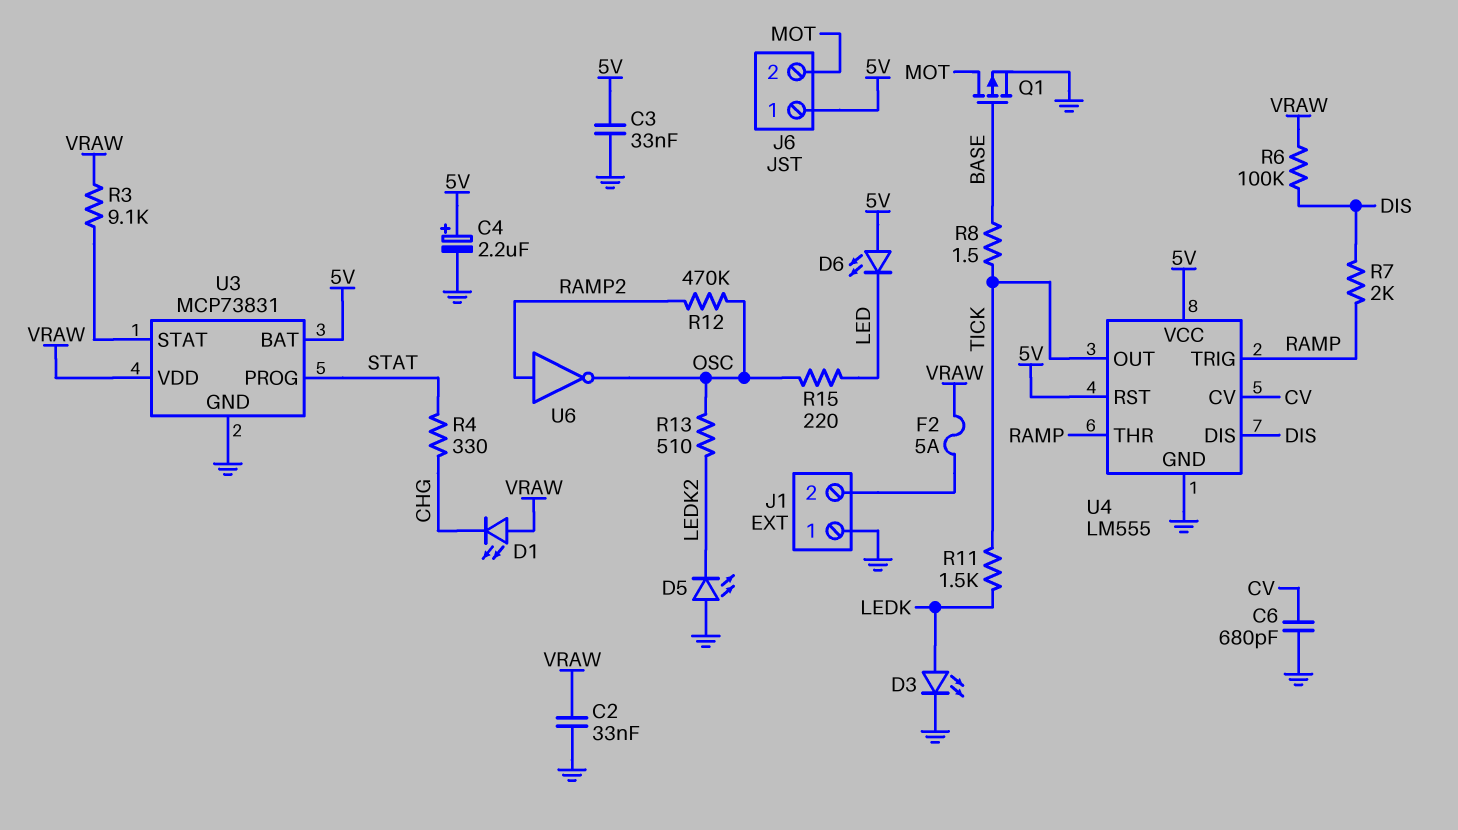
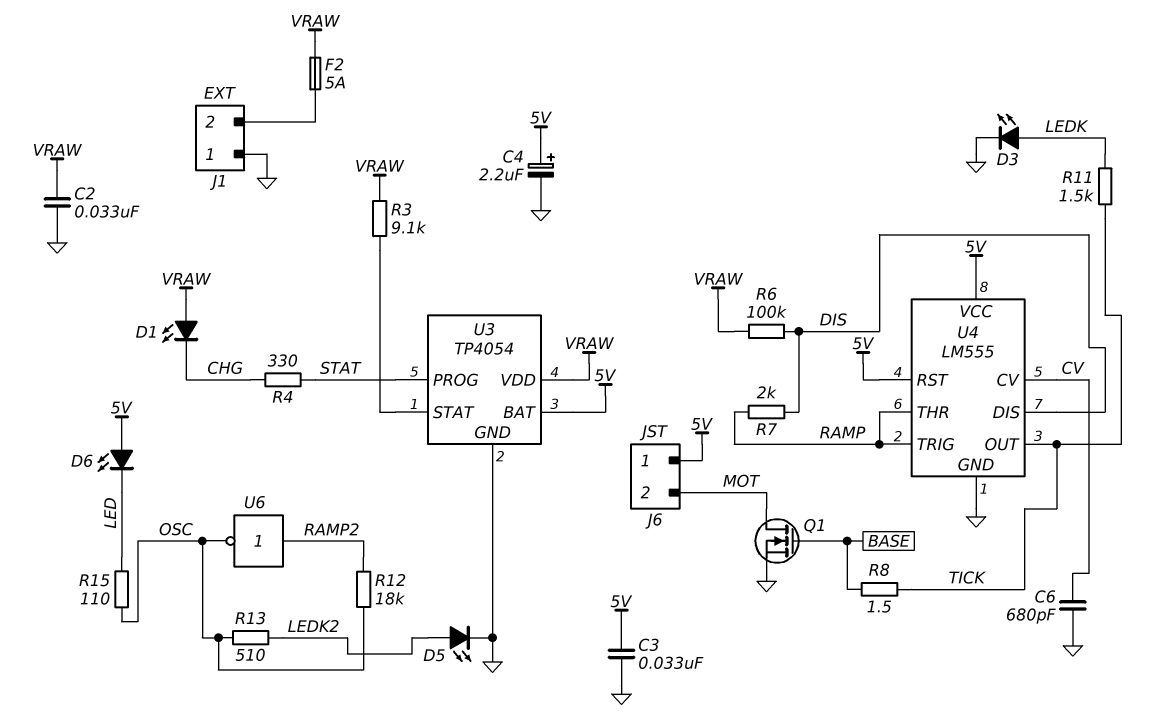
D5: LED (A GND, K LEDK2) -> LED (A LEDK2, K GND)
Q1: PMOS (G BASE, D MOT, S GND) -> NMOS (G BASE, D MOT, S GND)
R12: 470k (OSC, RAMP2) -> 18k (OSC, RAMP2)
R15: 220 (LED, OSC) -> 110 (LED, OSC)
U3: MCP73831 -> TP4054

